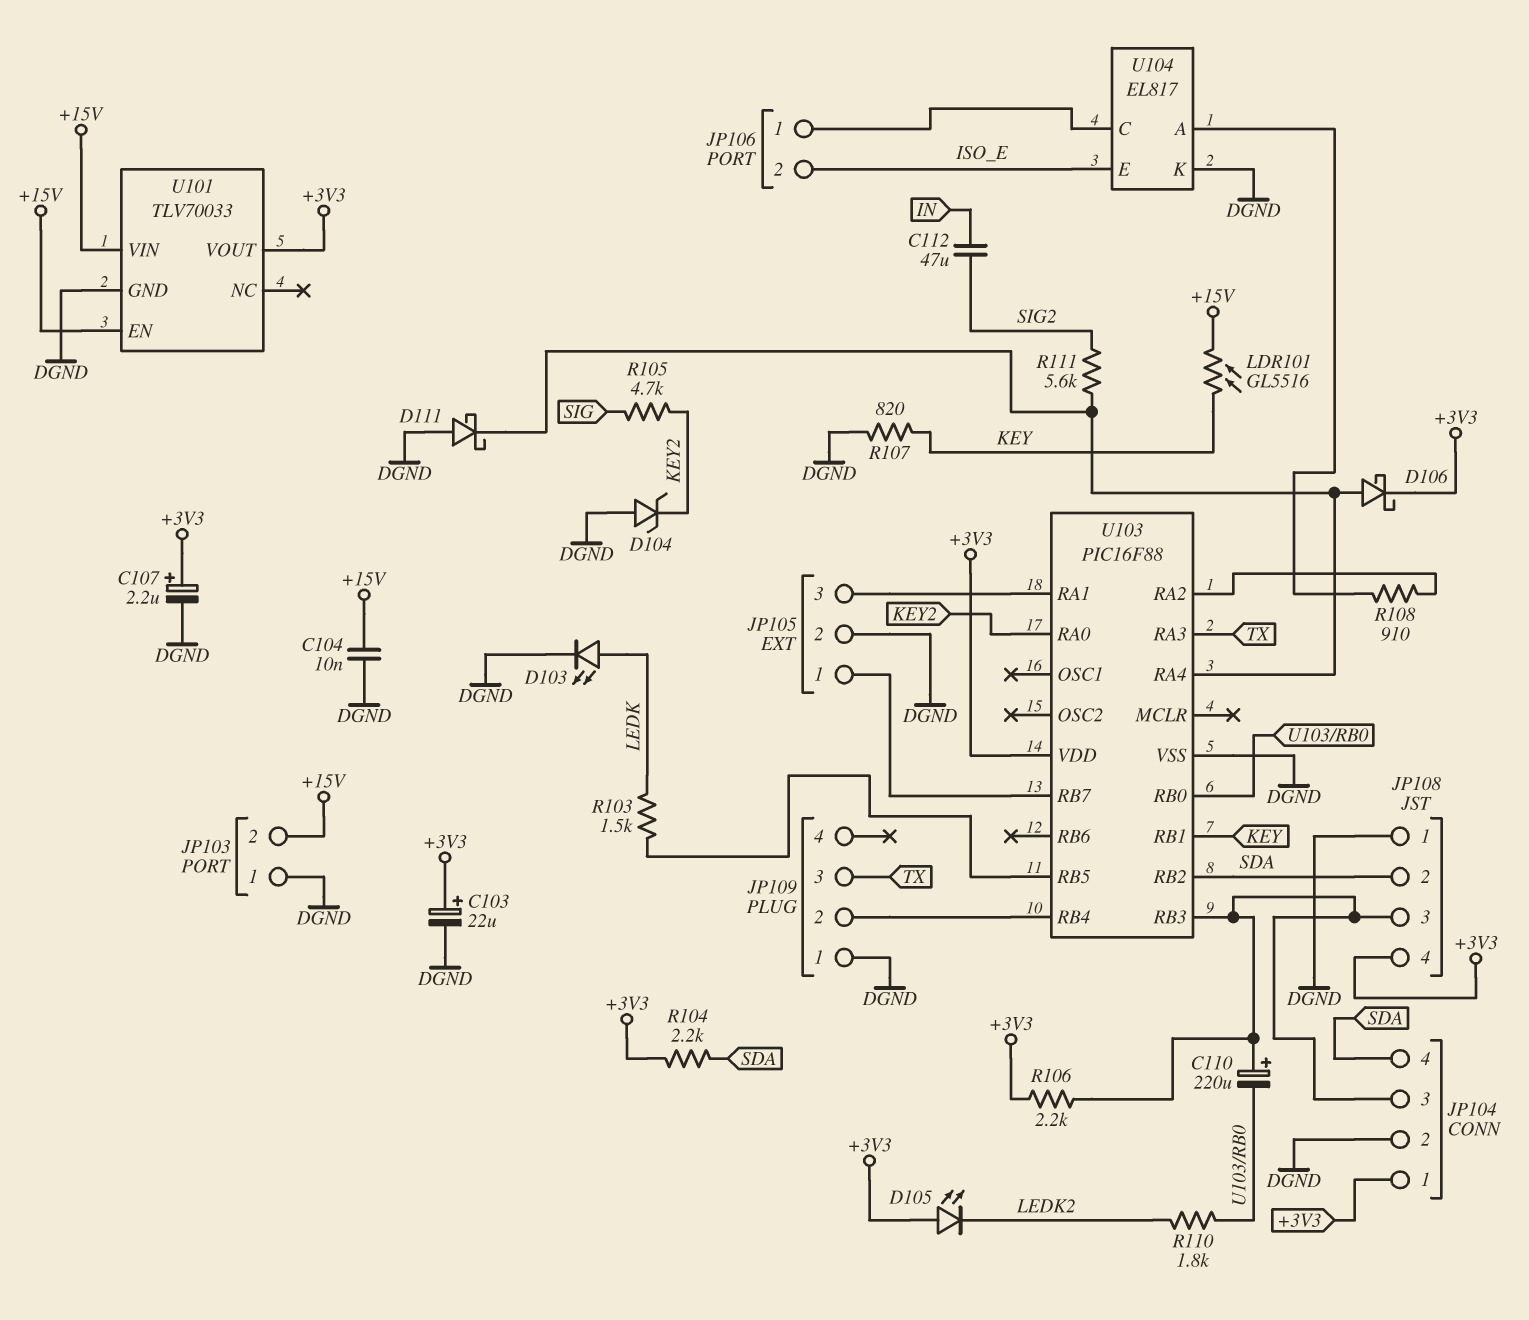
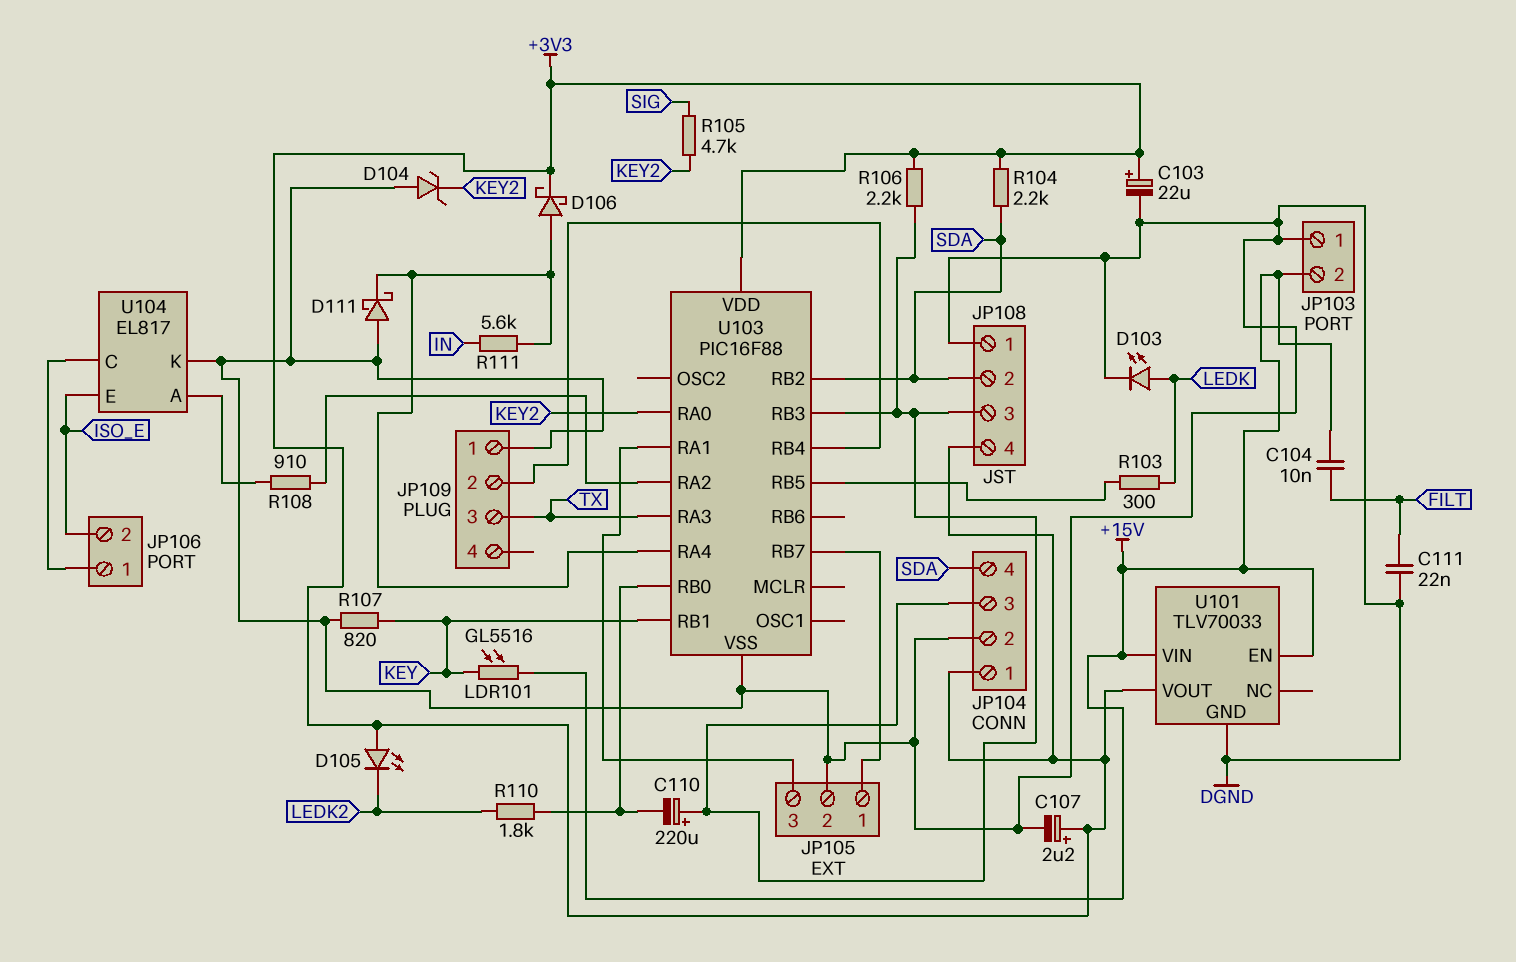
C104: 10nF (+15V, DGND) -> 10nF (+15V, FILT)
C111: none -> 22nF (DGND, FILT)
C112: 47uF (IN, SIG2) -> none
R103: 1.5k (LEDK, U103/RB5) -> 300 (LEDK, U103/RB5)
R111: 5.6k (SIG2, U103/RA4) -> 5.6k (IN, U103/RA4)

